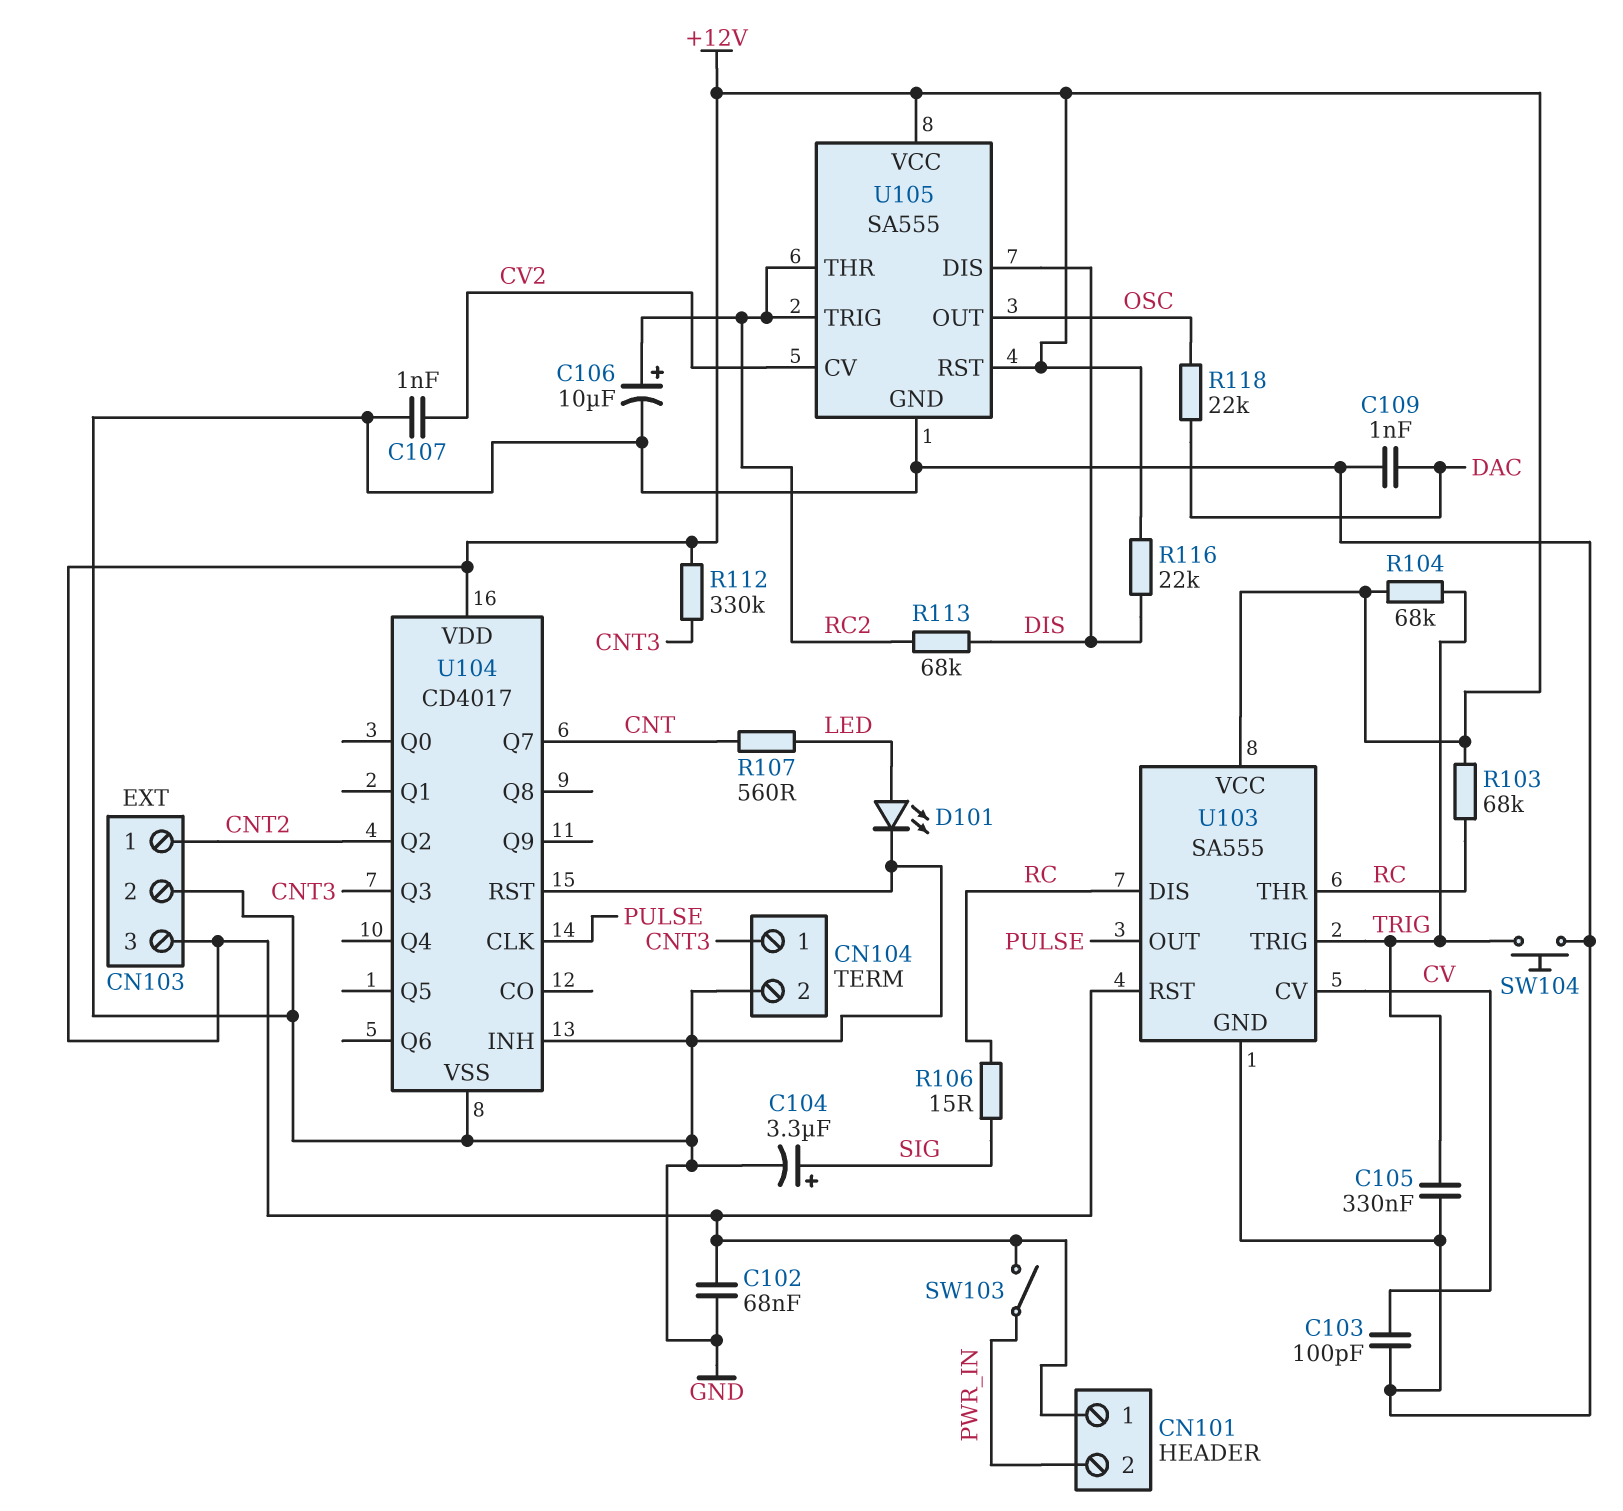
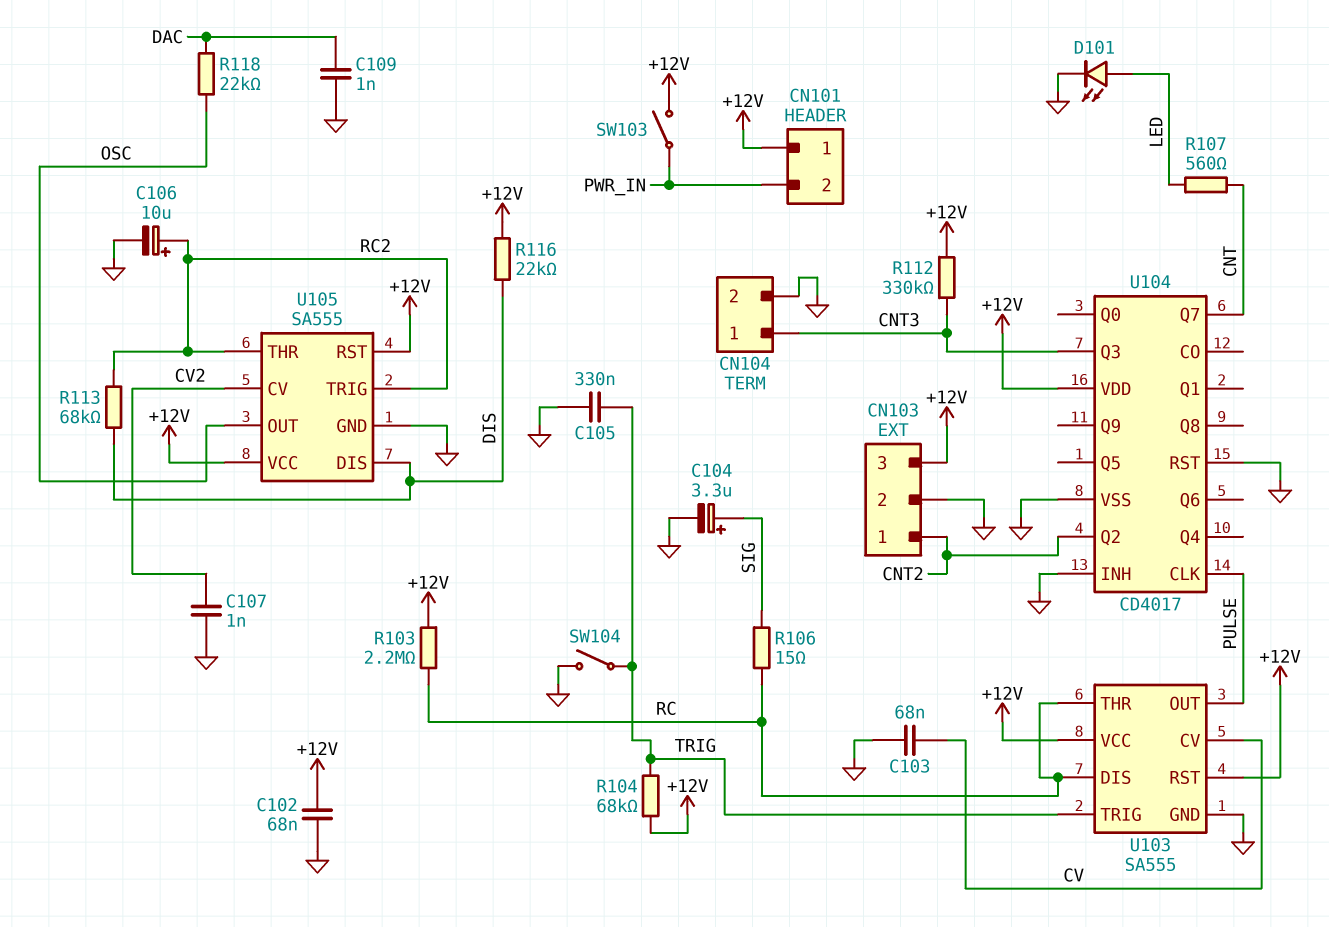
C103: 100pF (CV, GND) -> 68nF (CV, GND)
R103: 68k (+12V, RC) -> 2.2M (+12V, RC)
SW104: button (GND, TRIG) -> switch (GND, TRIG)

